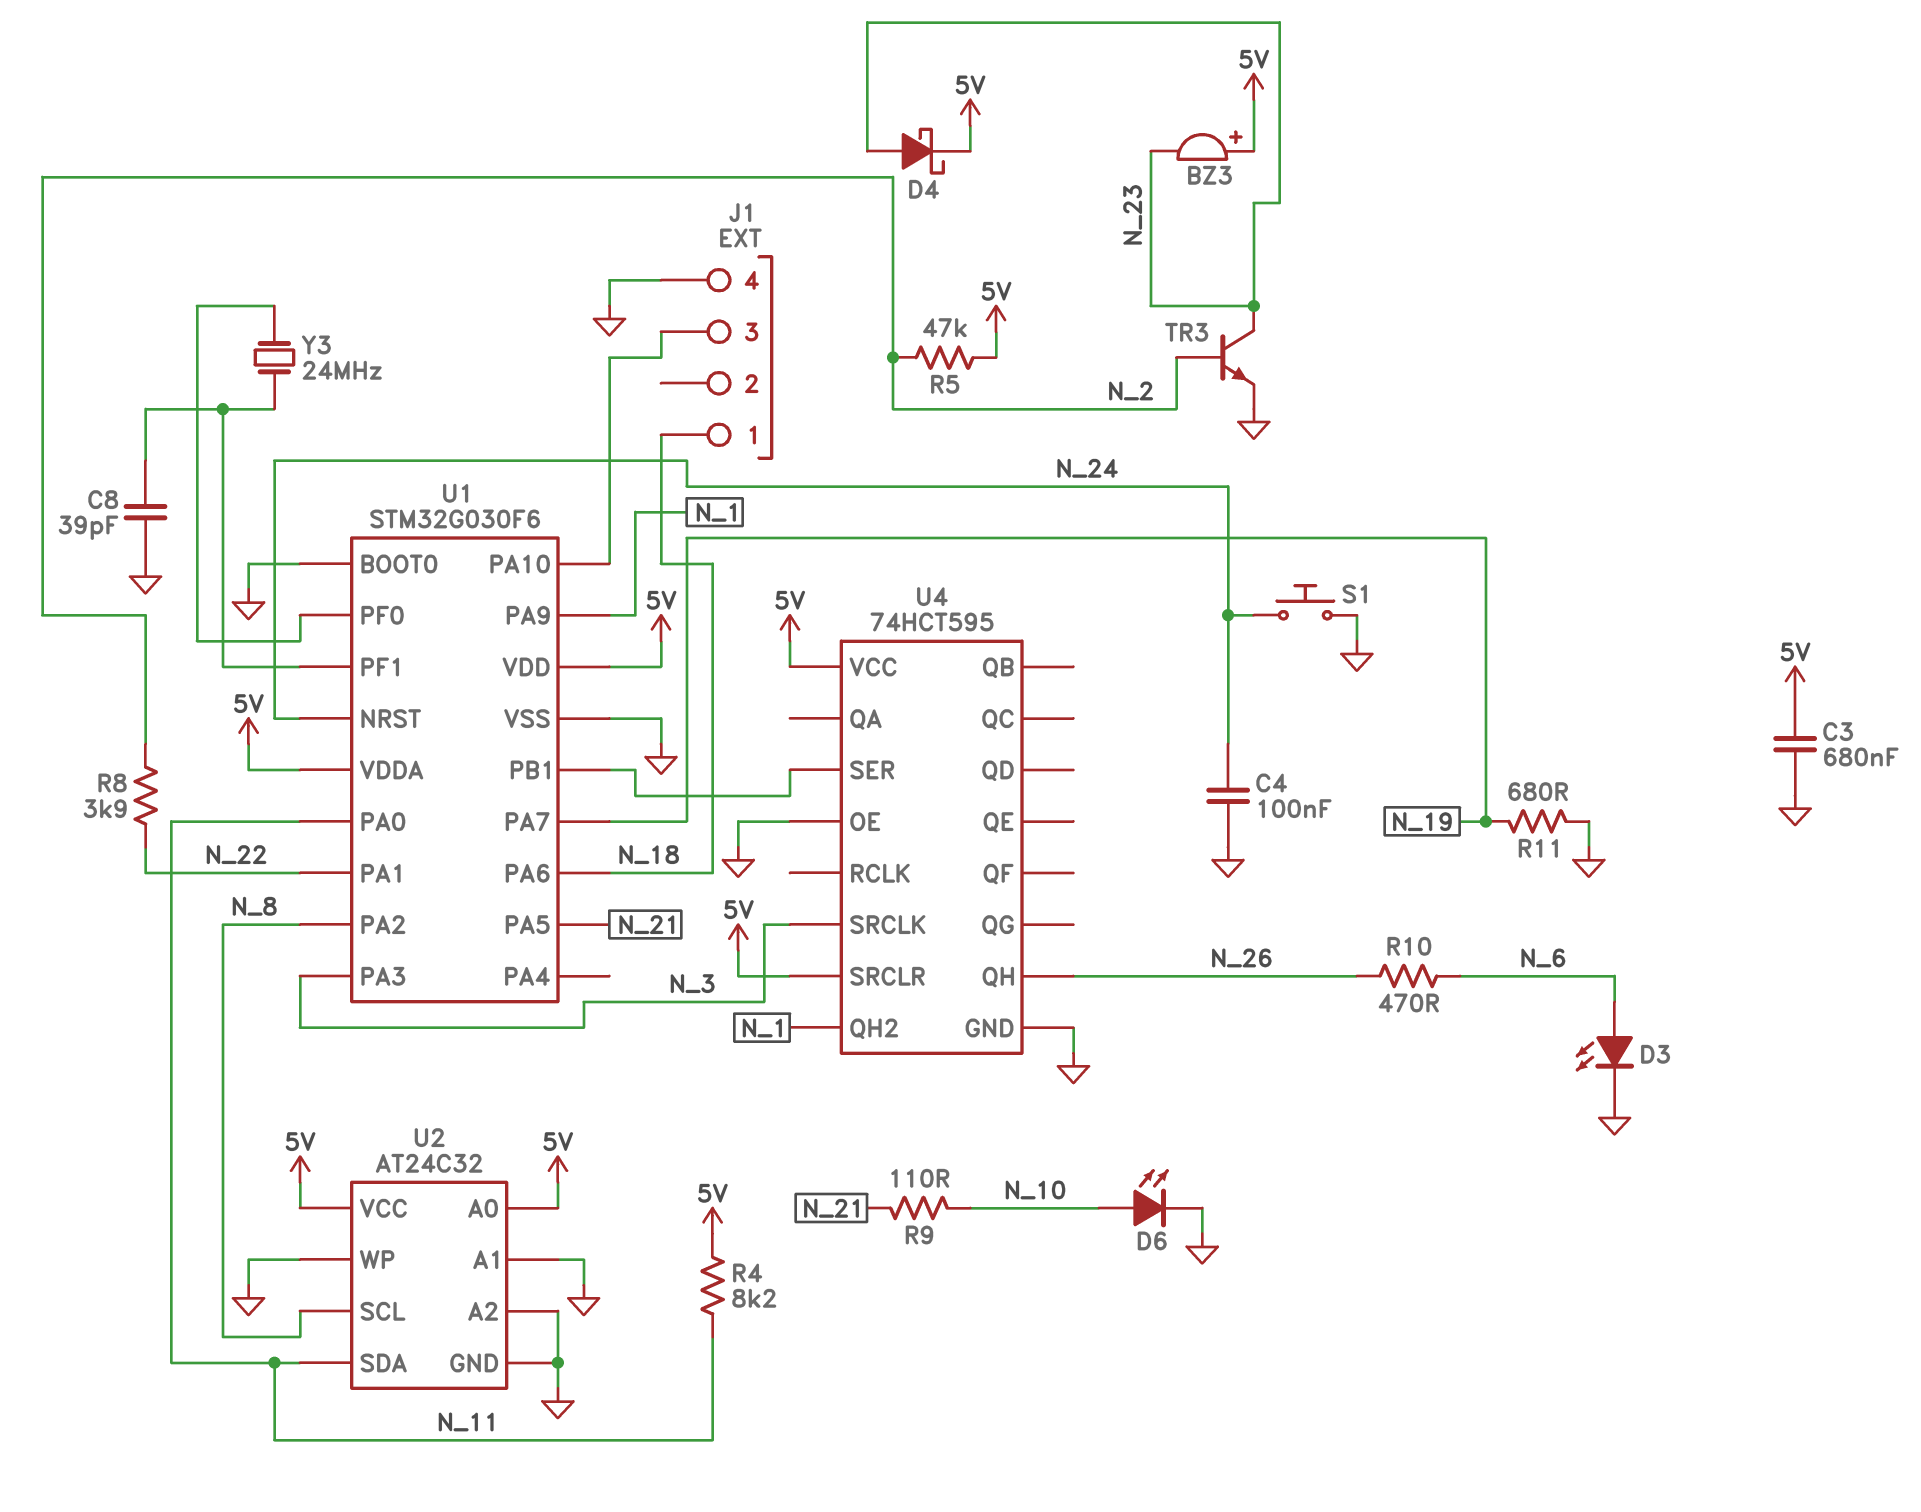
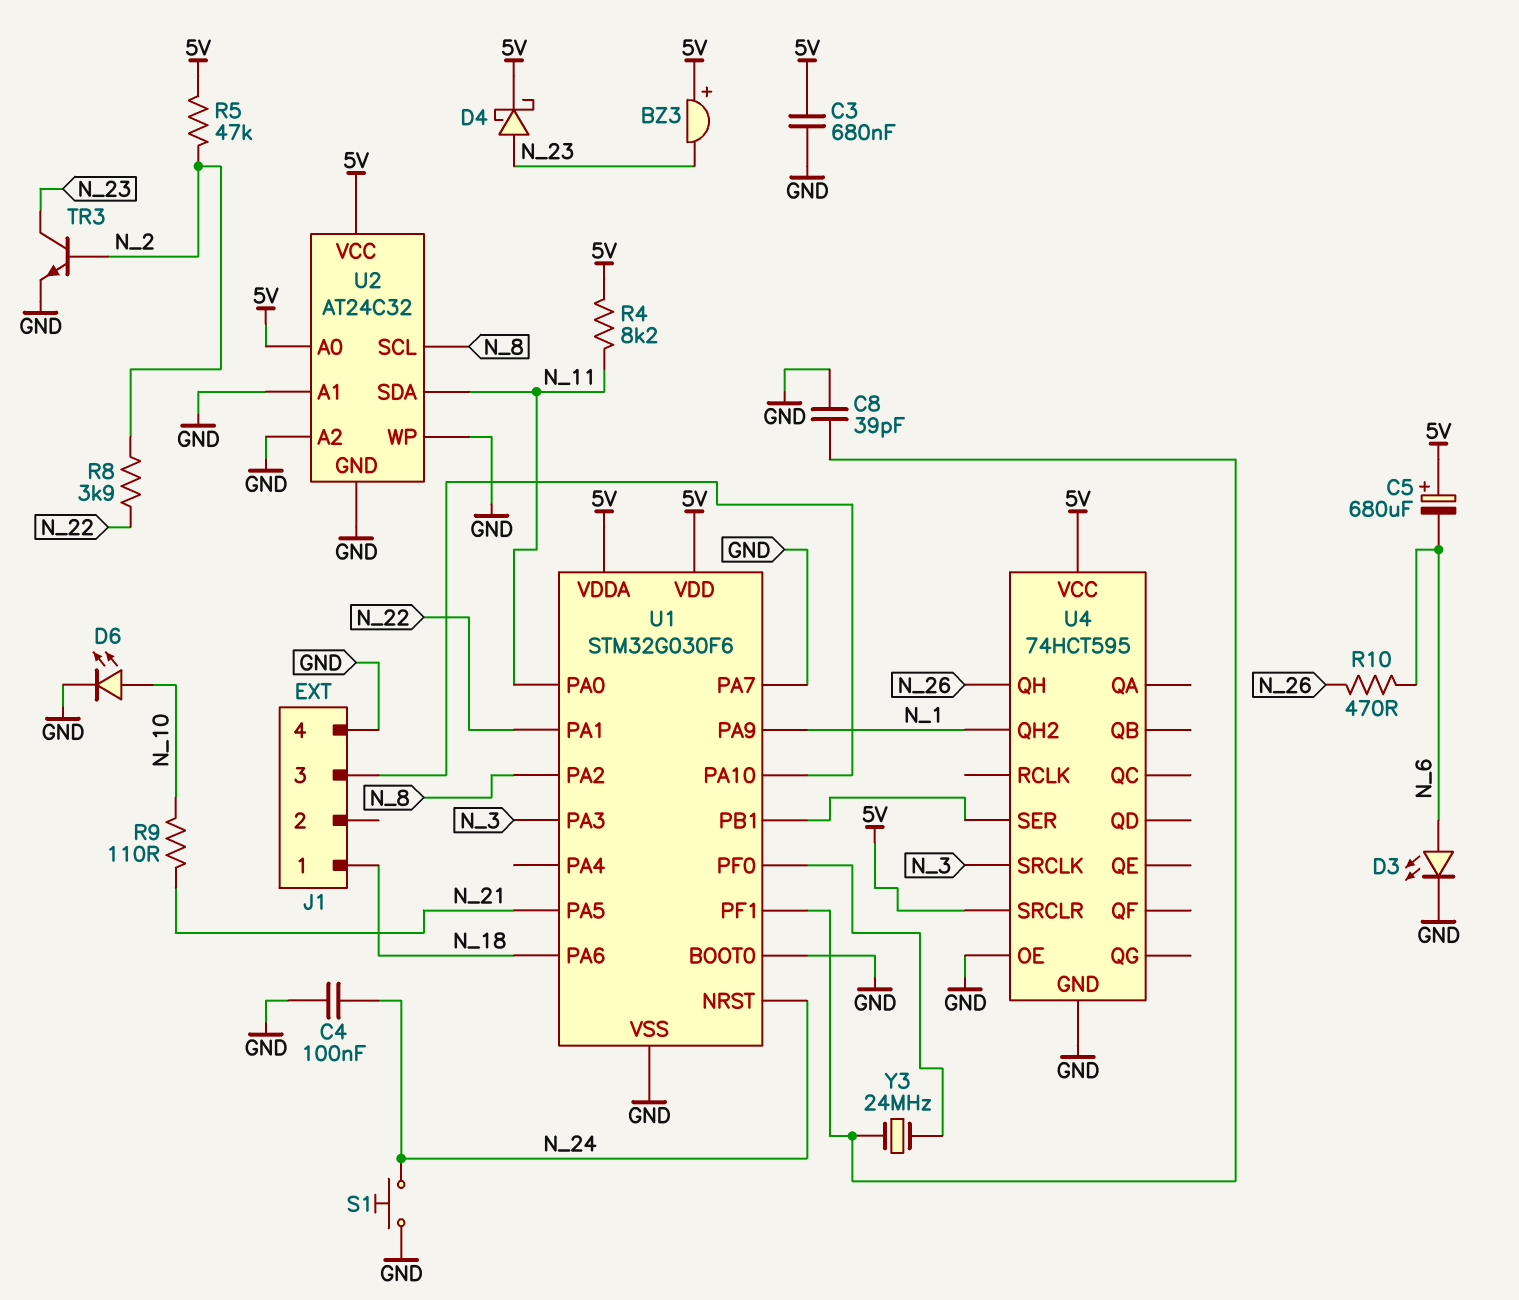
C5: none -> 680uF (plus 5V, minus N_6)
R11: 680 (GND, N_19) -> none
U1 pin PA7: N_19 -> GND

